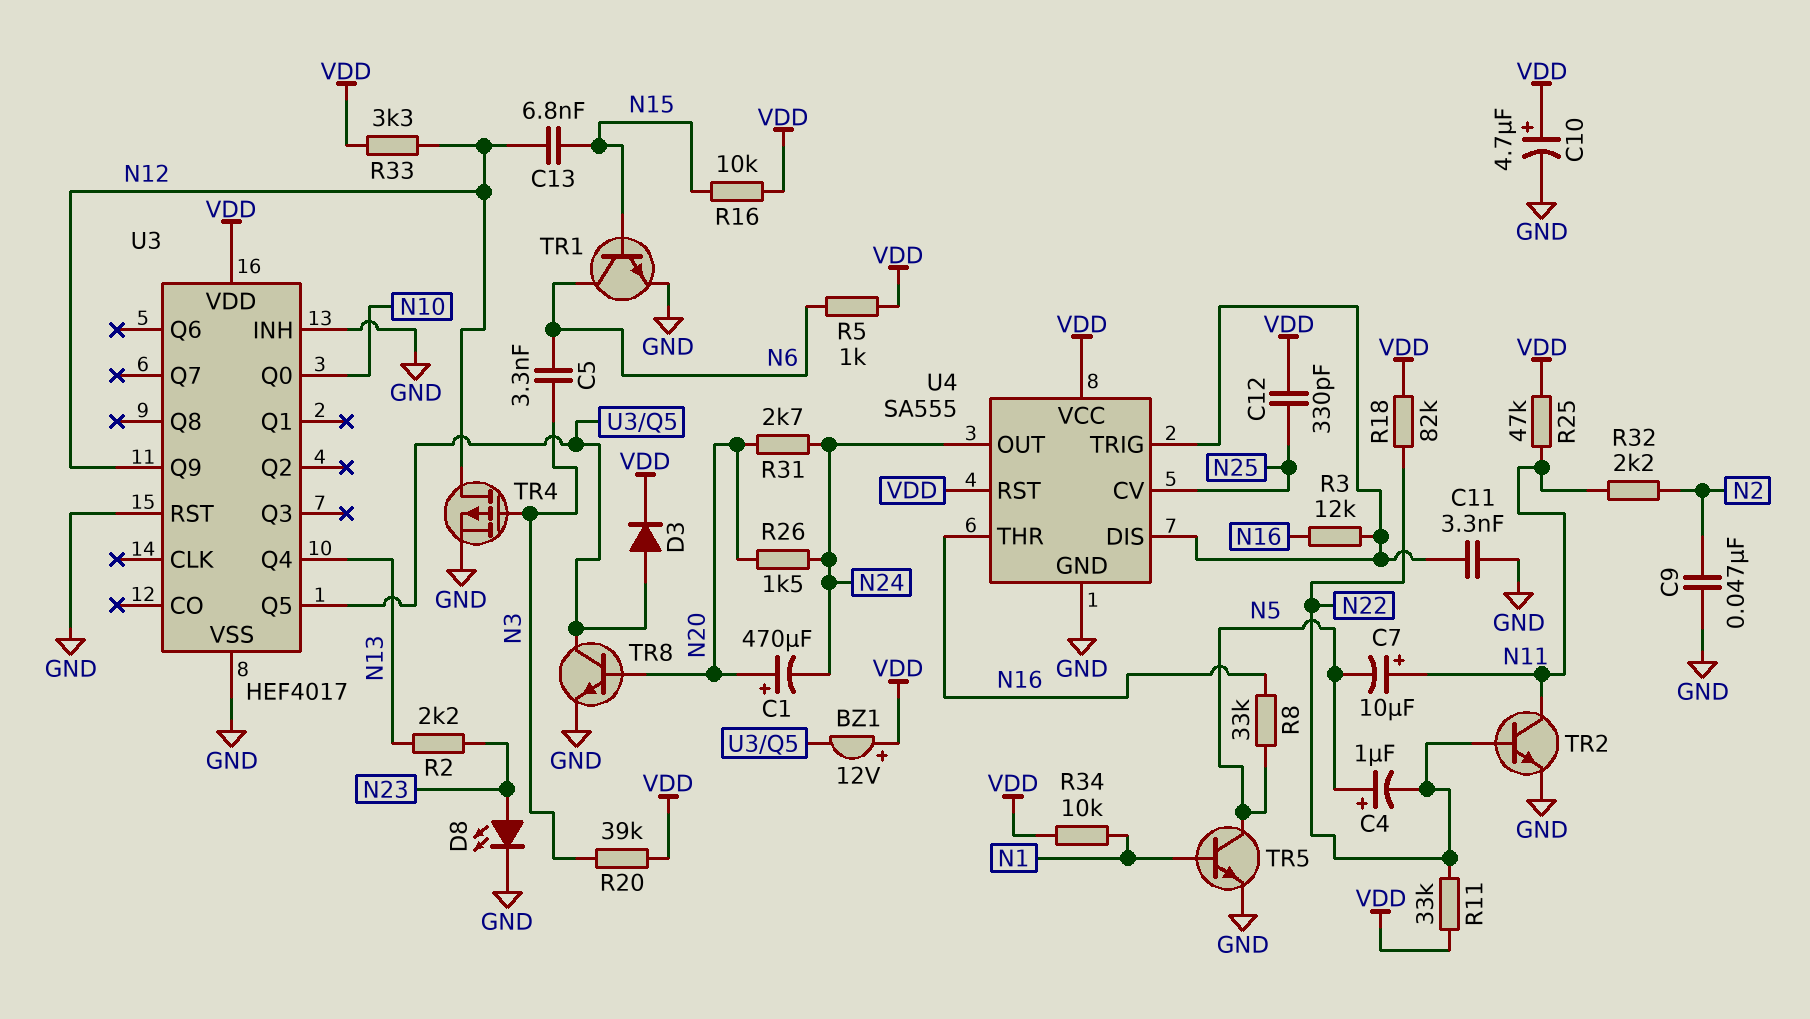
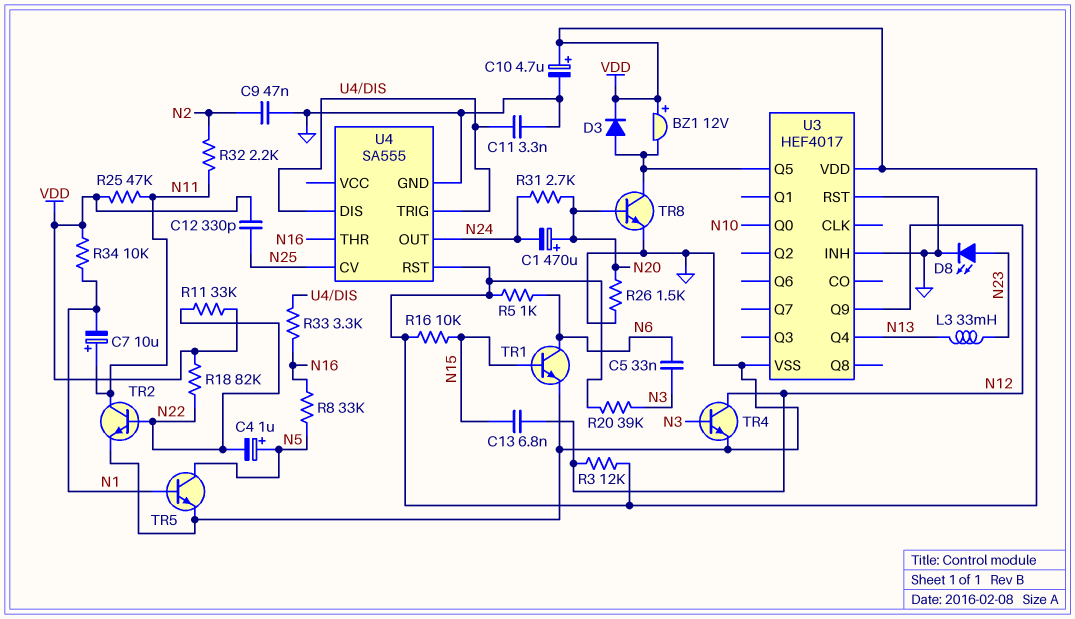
C5: 3.3nF (N3, N6) -> 33nF (N3, N6)
C7: 10uF (plus N11, minus N5) -> 10uF (plus N11, minus N1)
L3: none -> 33mH (N13, N23)
R2: 2.2k (N13, N23) -> none
R3: 12k (N16, U4/DIS) -> 12k (N12, VDD)
R26: 1.5k (N20, N24) -> 1.5k (GND, N20)
R33: 3.3k (N12, VDD) -> 3.3k (N16, U4/DIS)
TR4: PMOS (G N3, D N12, S GND) -> NPN (B N3, C N12, E GND)
U4 pin VCC: VDD -> none

